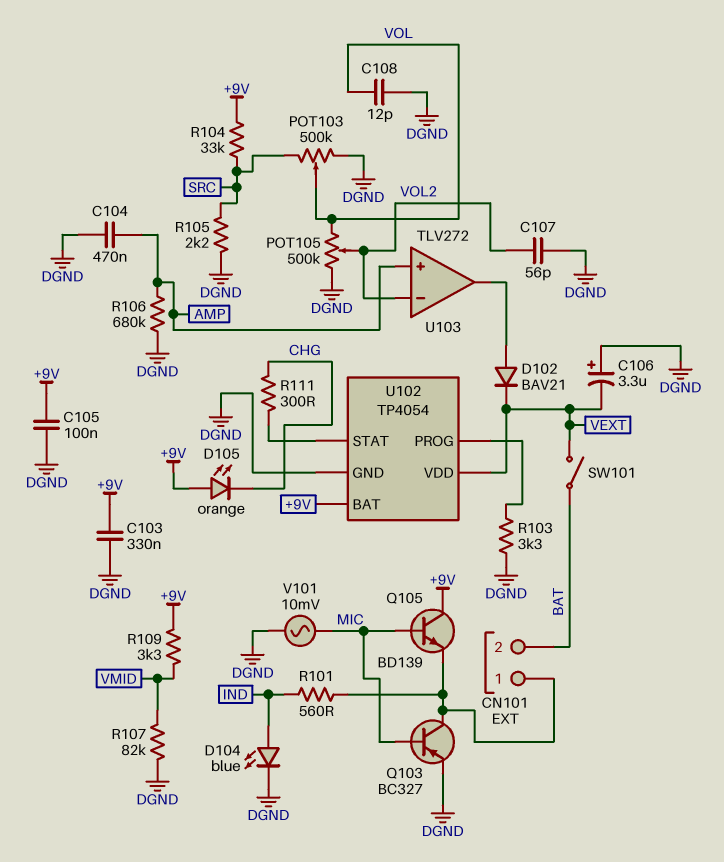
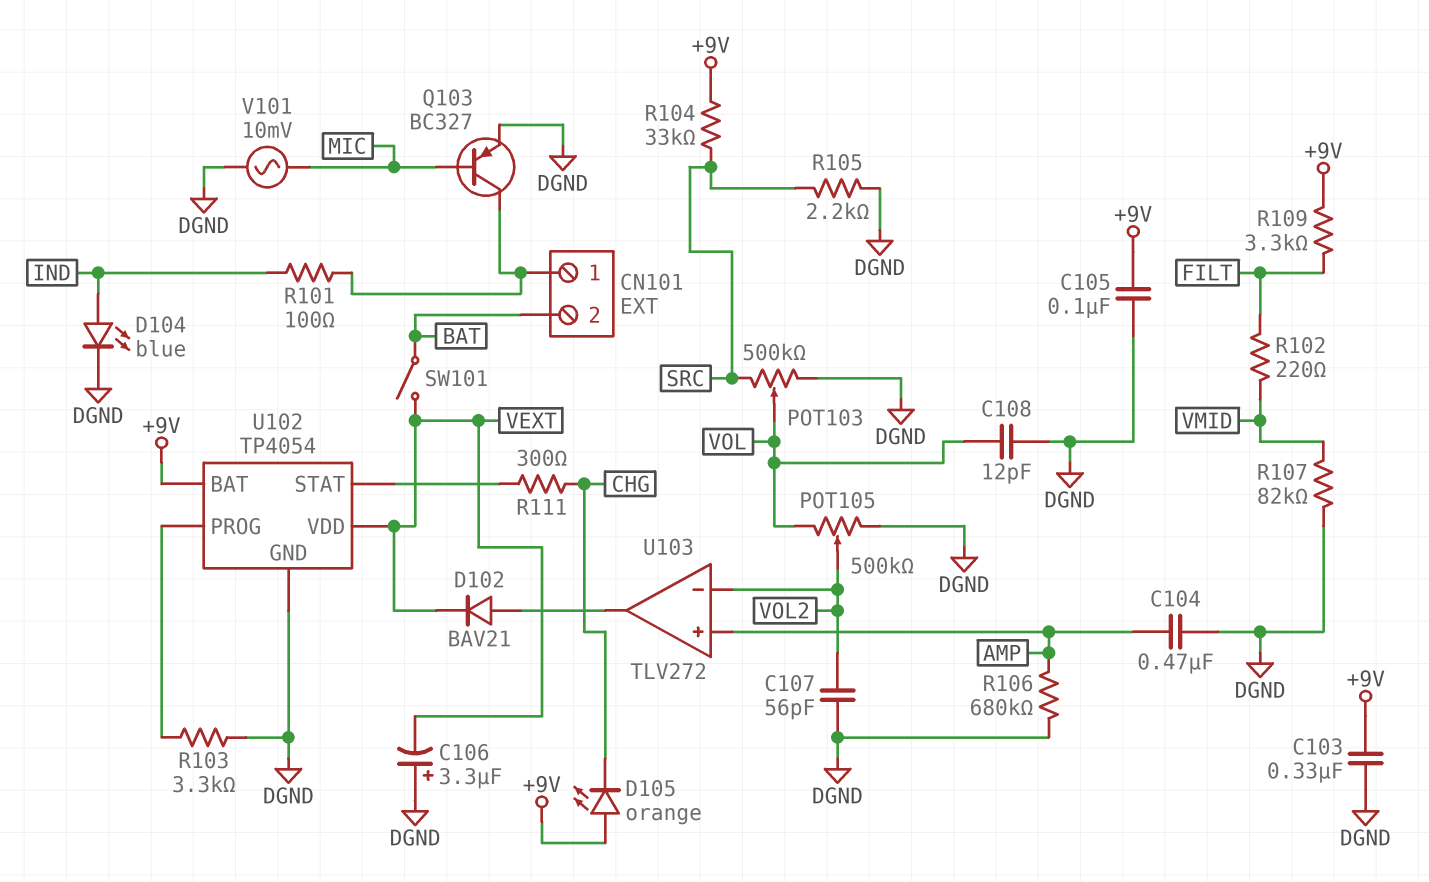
Q105: NPN BD139 (B MIC, C +9V, E CN101/1) -> none
R101: 560 (CN101/1, IND) -> 100 (CN101/1, IND)
R102: none -> 220 (FILT, VMID)
R109: 3.3k (+9V, VMID) -> 3.3k (+9V, FILT)

